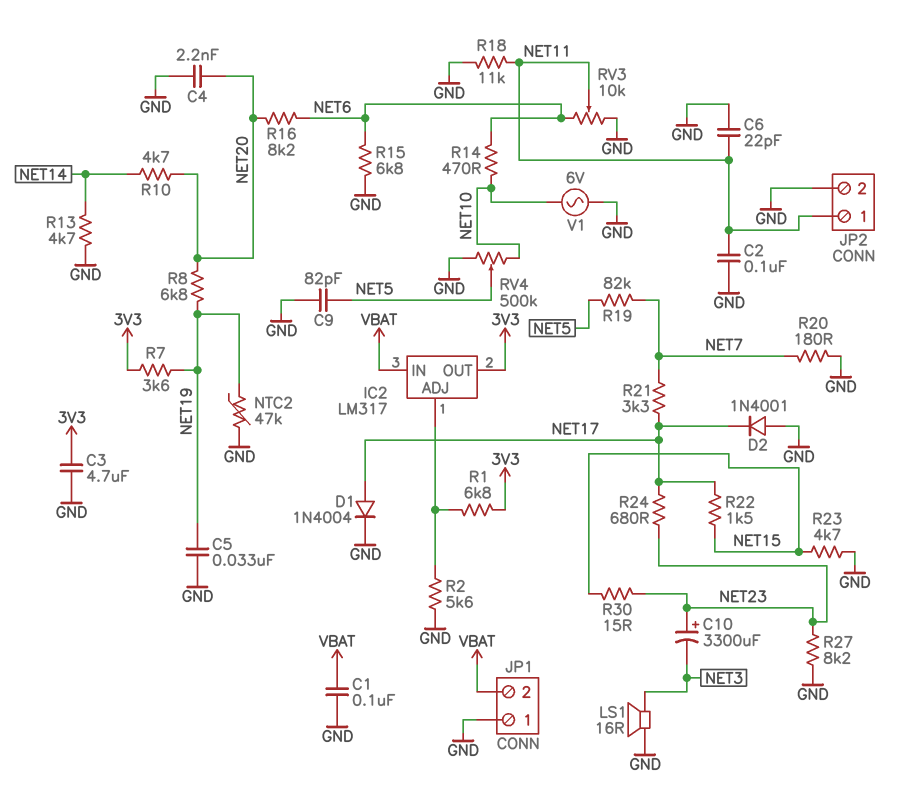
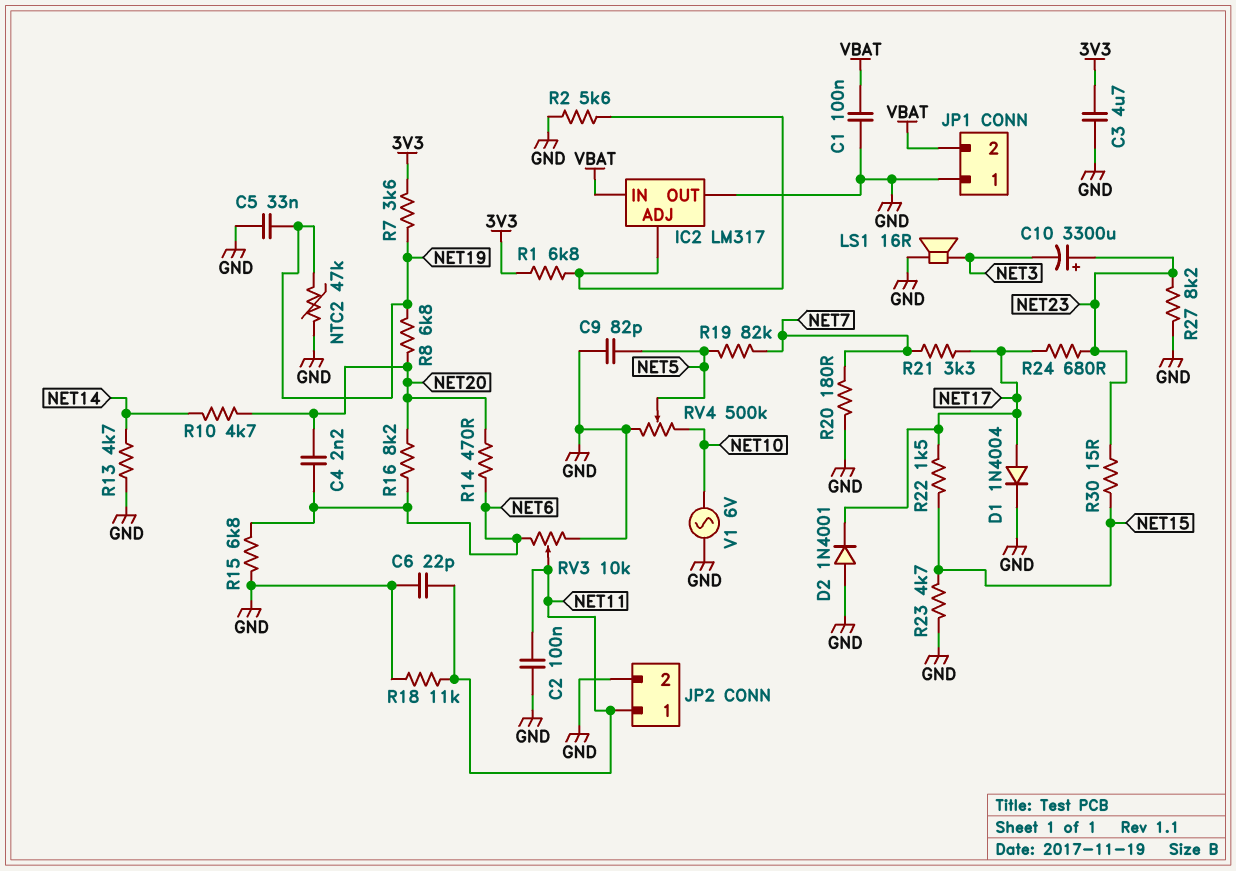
C4: 2.2nF (GND, NET20) -> 2.2nF (NET6, NET20)
IC2 pin OUT: 3V3 -> GND
R14: 470 (NET6, NET10) -> 470 (NET6, NET20)

